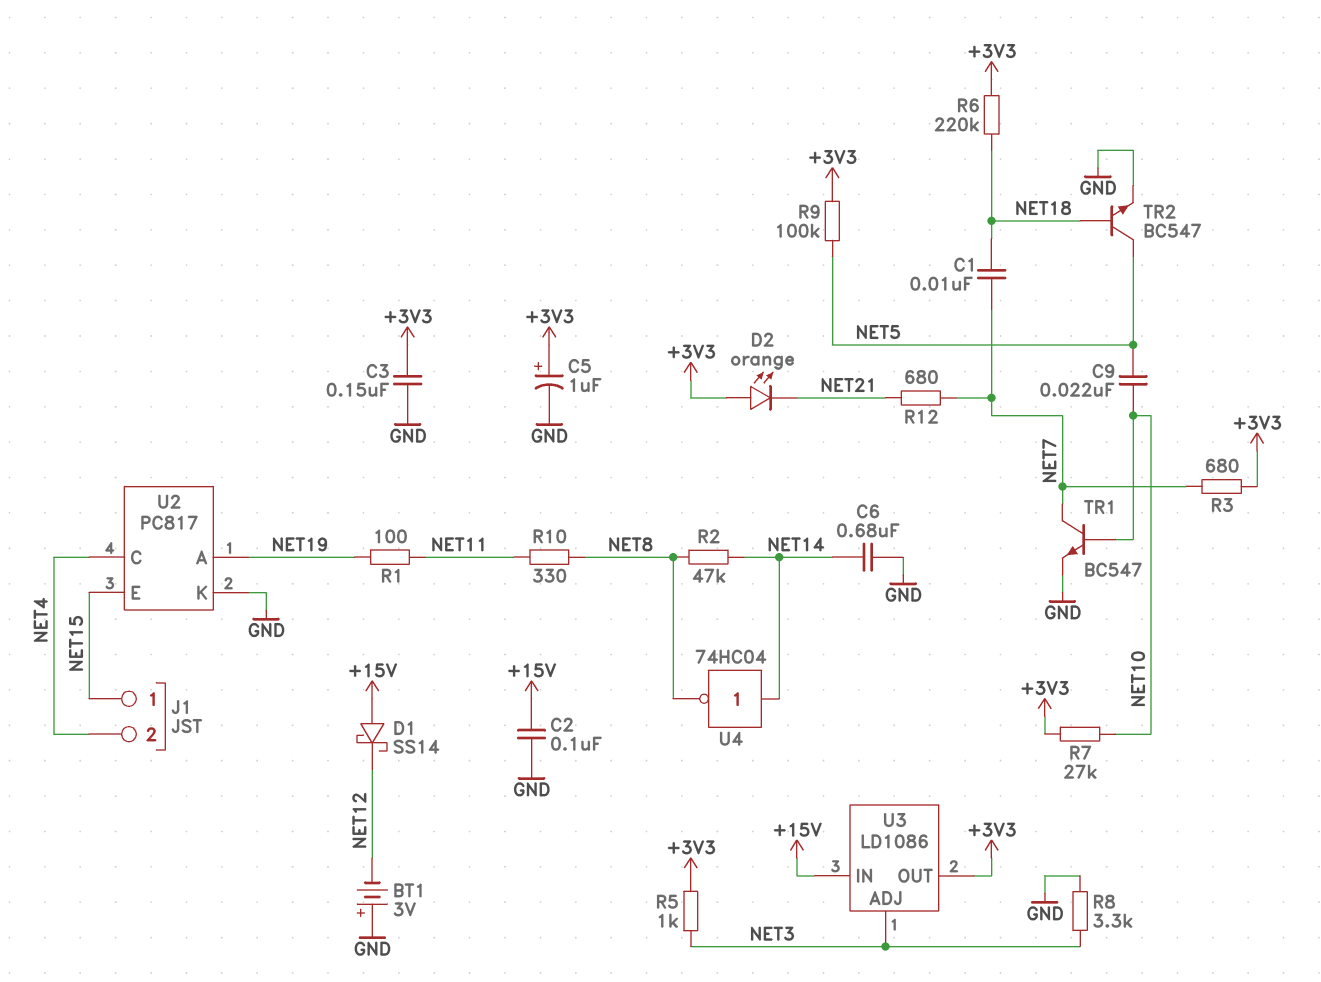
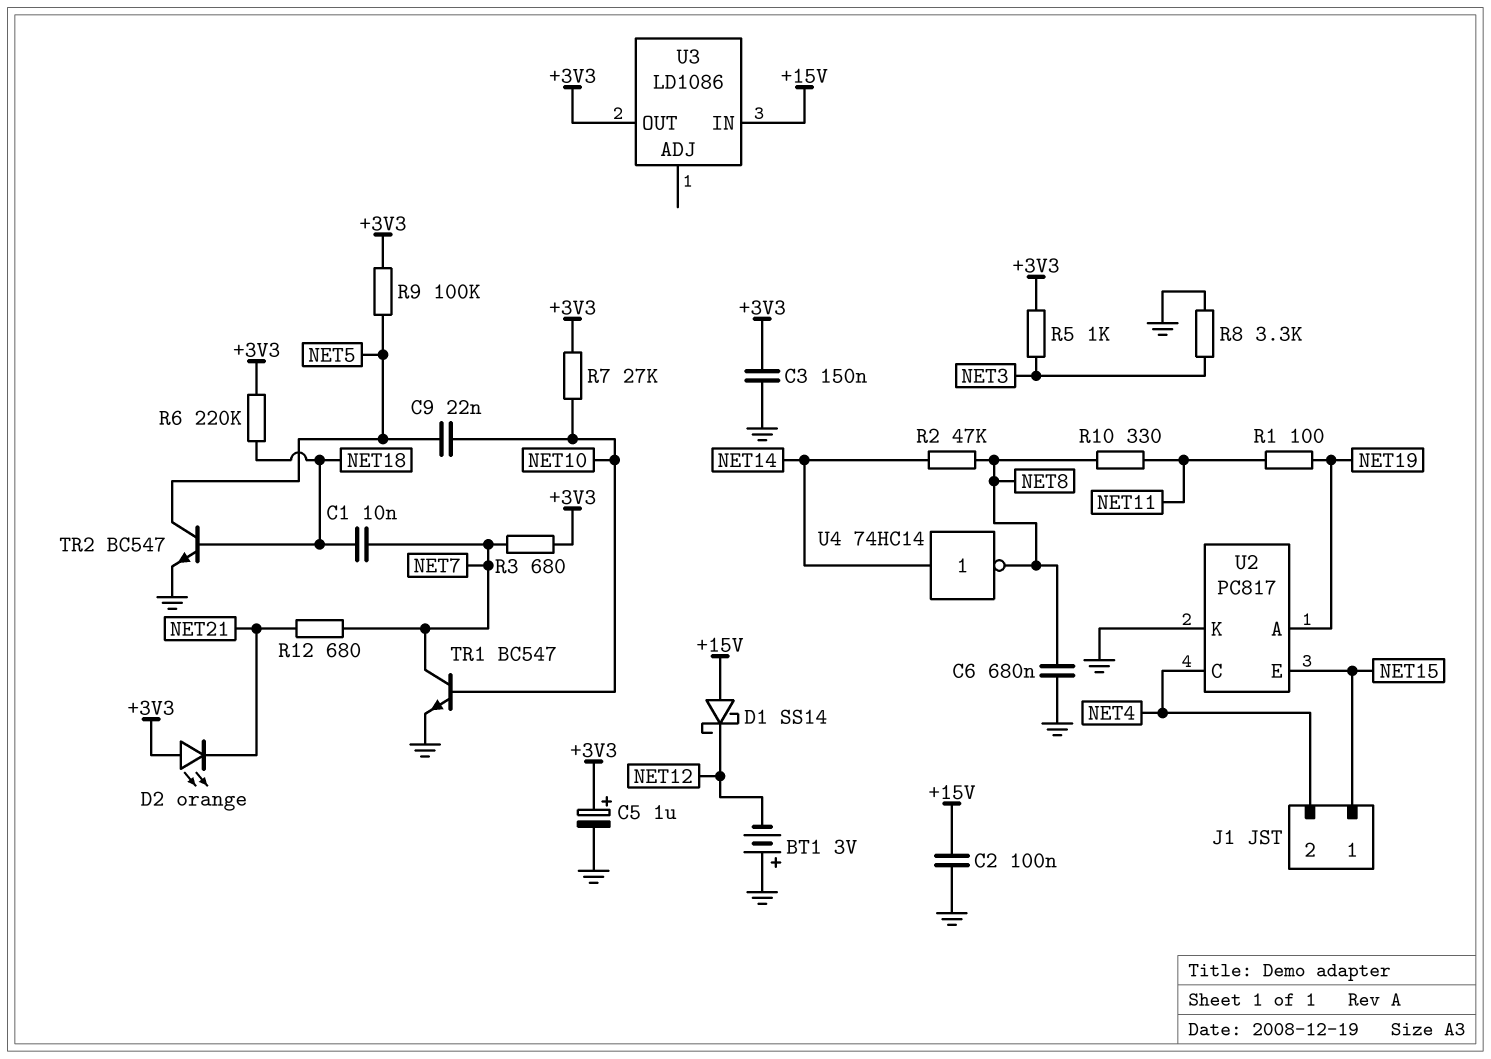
C6: 680nF (GND, NET14) -> 680nF (GND, NET8)
U3 pin ADJ: NET3 -> none
U4: NOT 74HC04 (in NET14, out NET8) -> NOT 74HC14 (in NET14, out NET8)

